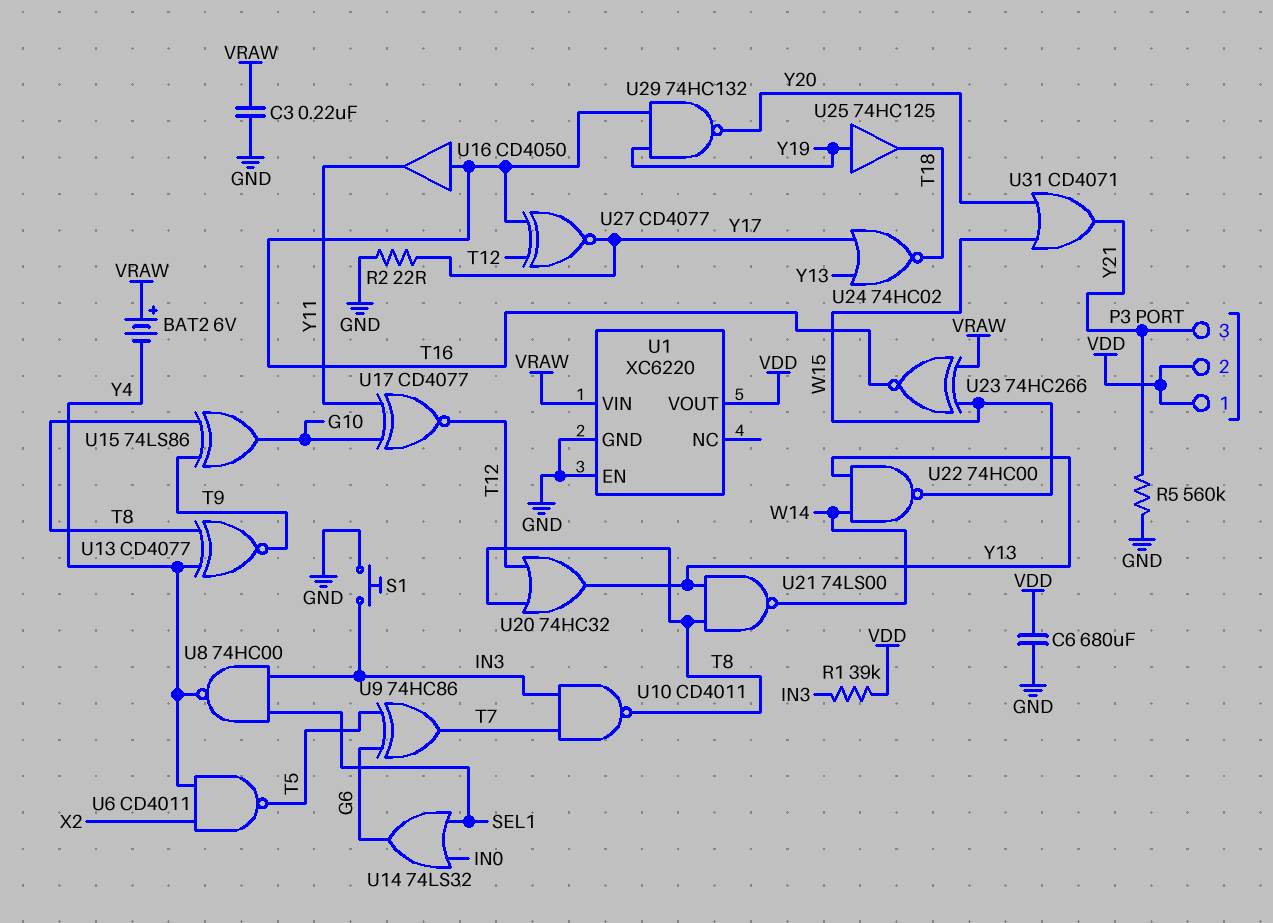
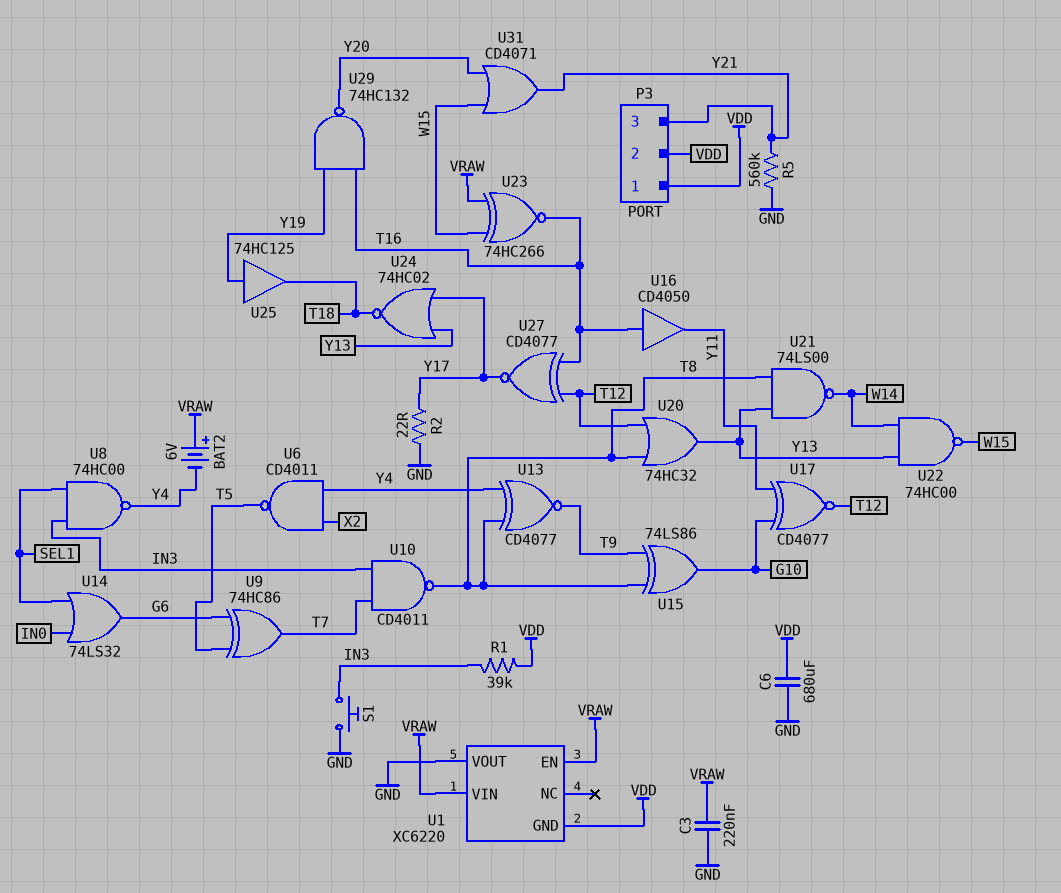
U1 pin EN: GND -> VRAW
U1 pin GND: GND -> VDD
U1 pin VOUT: VDD -> GND

